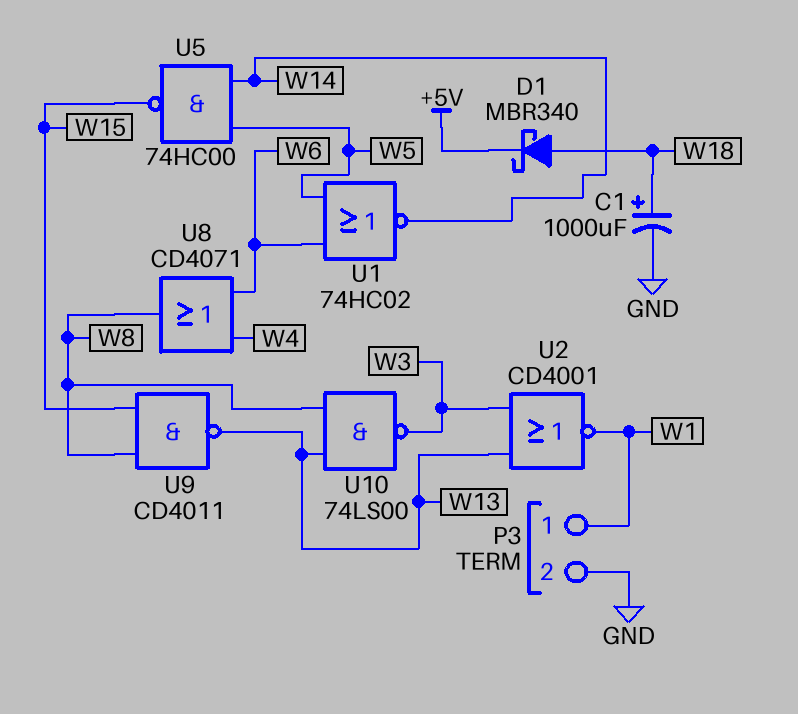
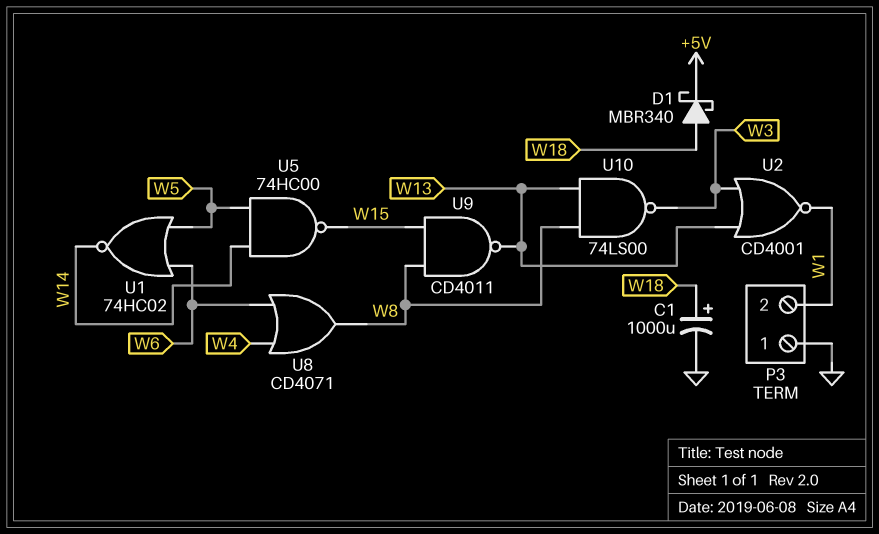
P3 pin 1: W1 -> GND
P3 pin 2: GND -> W1

